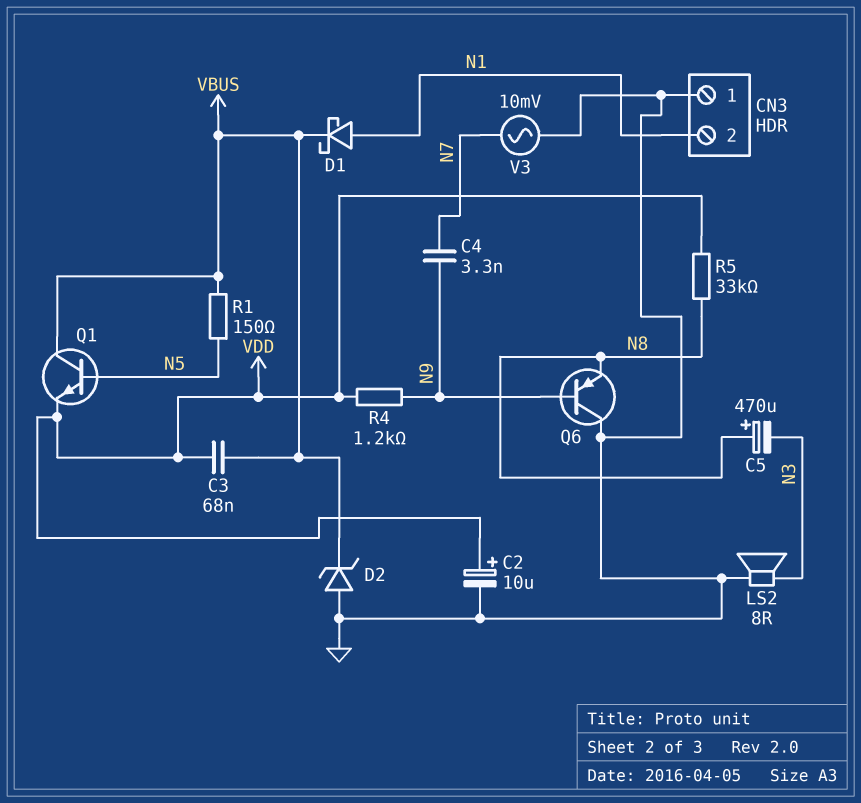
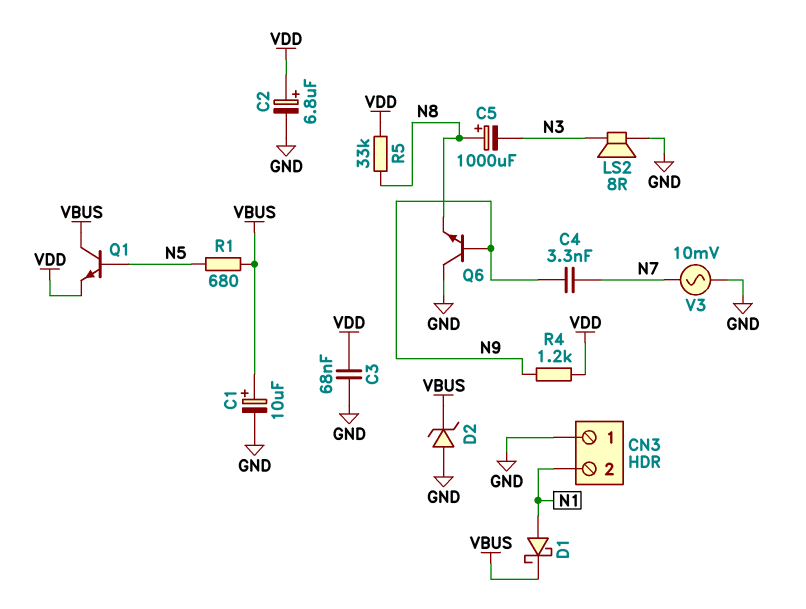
C1: none -> 10uF (plus VBUS, minus GND)
C2: 10uF (plus VDD, minus GND) -> 6.8uF (plus VDD, minus GND)
C3: 68nF (VBUS, VDD) -> 68nF (GND, VDD)
C5: 470uF (plus N8, minus N3) -> 1000uF (plus N8, minus N3)
Q6: PNP (B N9, C GND, E N8) -> NPN (B N9, C GND, E N8)
R1: 150 (N5, VBUS) -> 680 (N5, VBUS)

